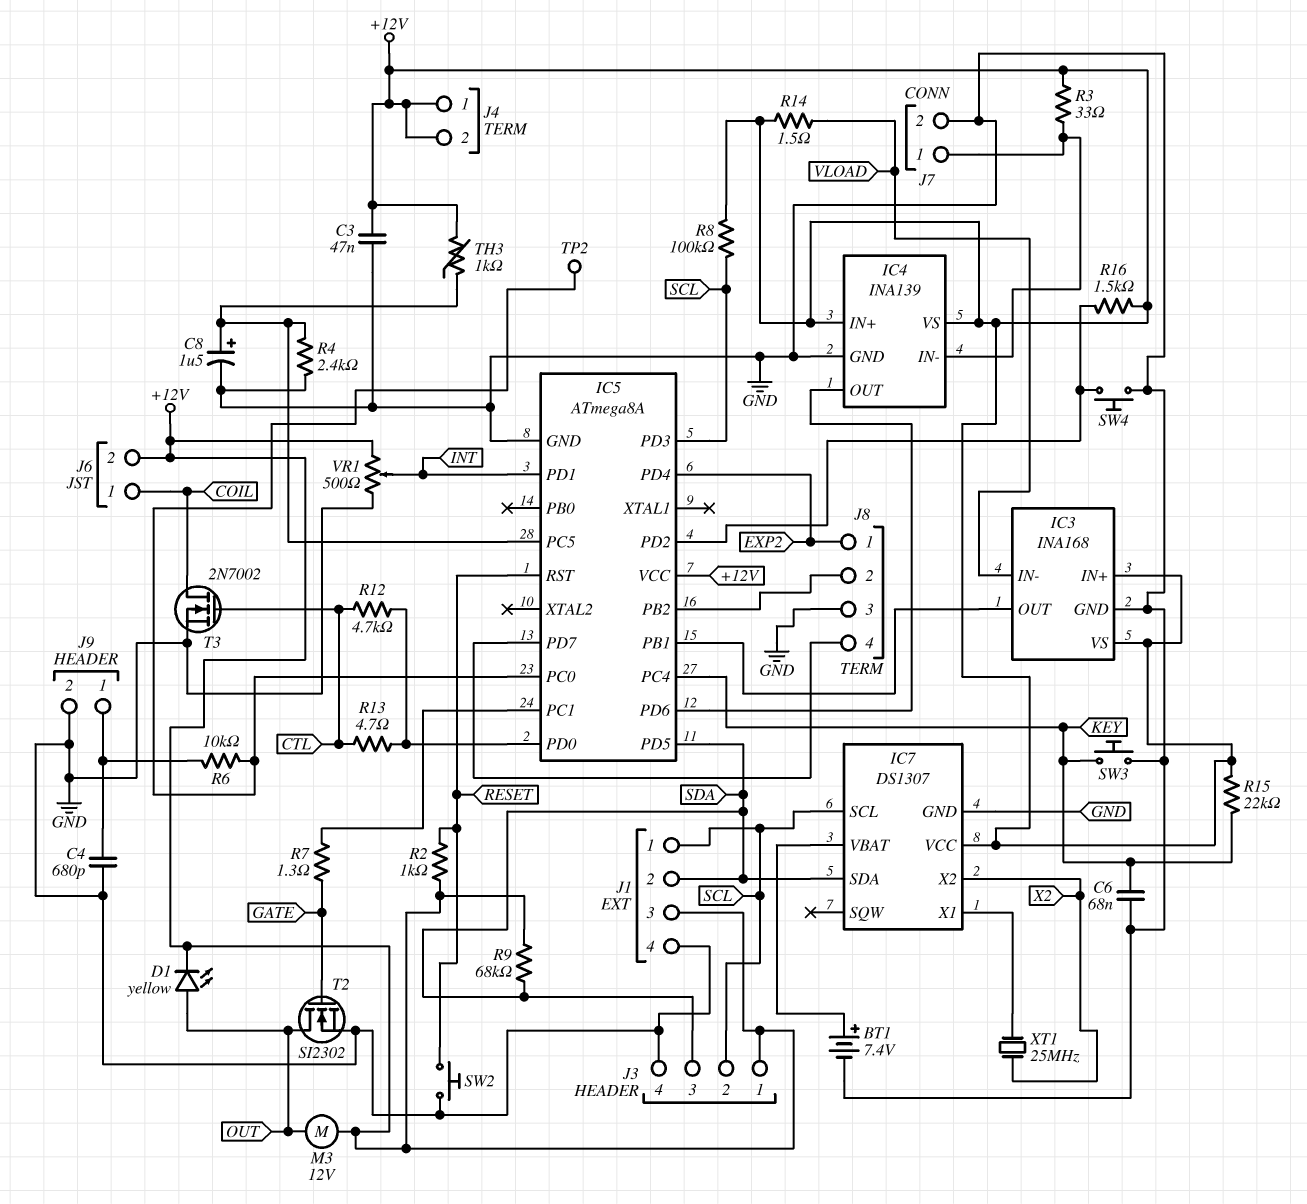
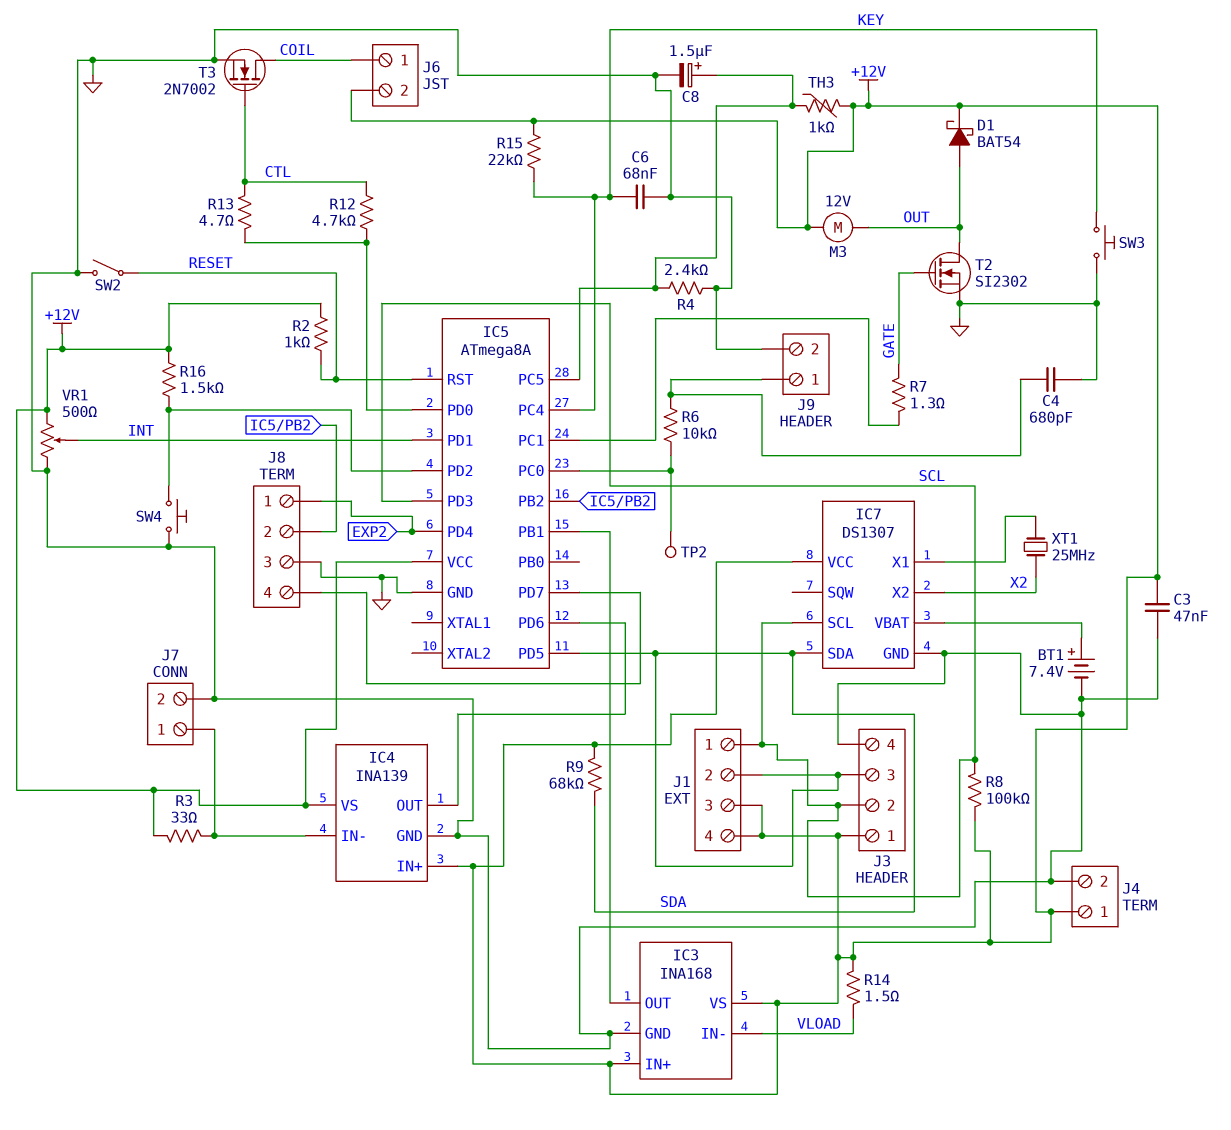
D1: LED yellow (A OUT, K +12V) -> schottky BAT54 (A OUT, K +12V)
J1 pin 4: GND -> +12V
J4 pin 2: +12V -> GND
SW2: button (GND, RESET) -> switch (GND, RESET)

